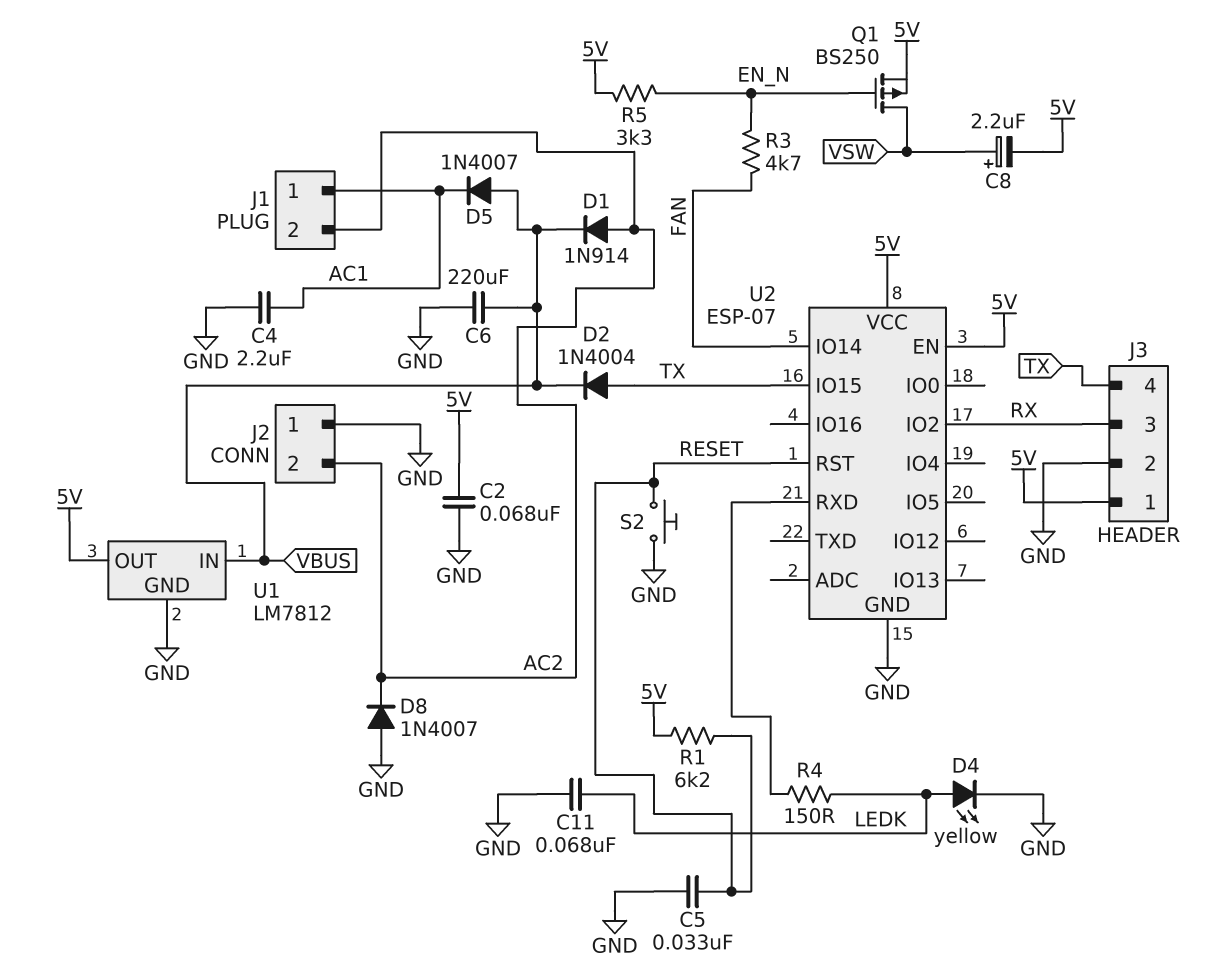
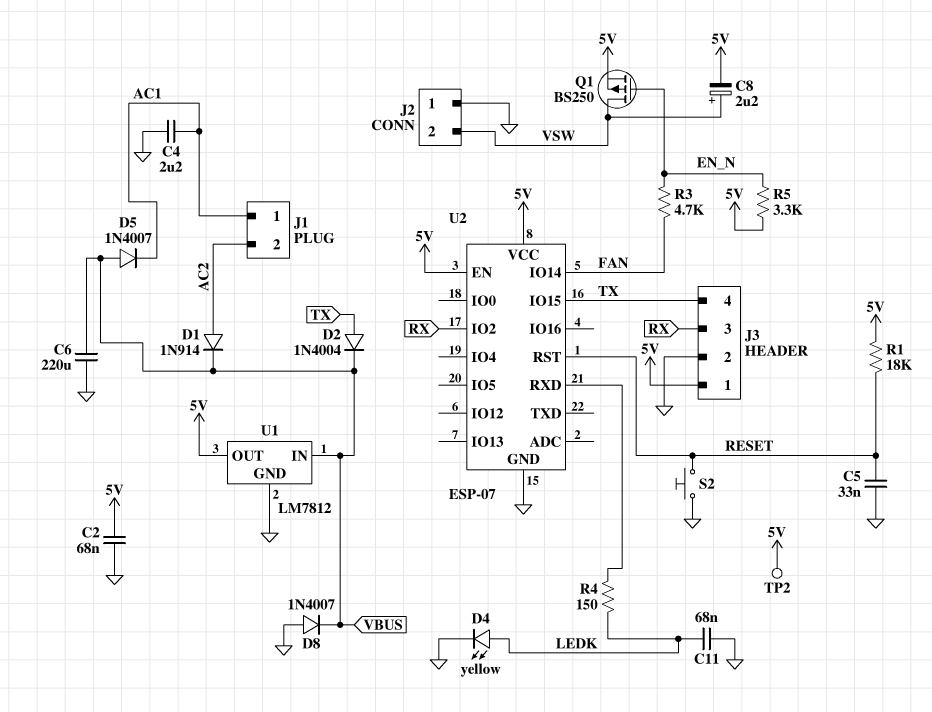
D8: diode 1N4007 (A GND, K AC2) -> diode 1N4007 (A GND, K VBUS)
J2 pin 2: AC2 -> VSW
R1: 6.2k (5V, RESET) -> 18k (5V, RESET)
TP2: none -> test point (5V)

